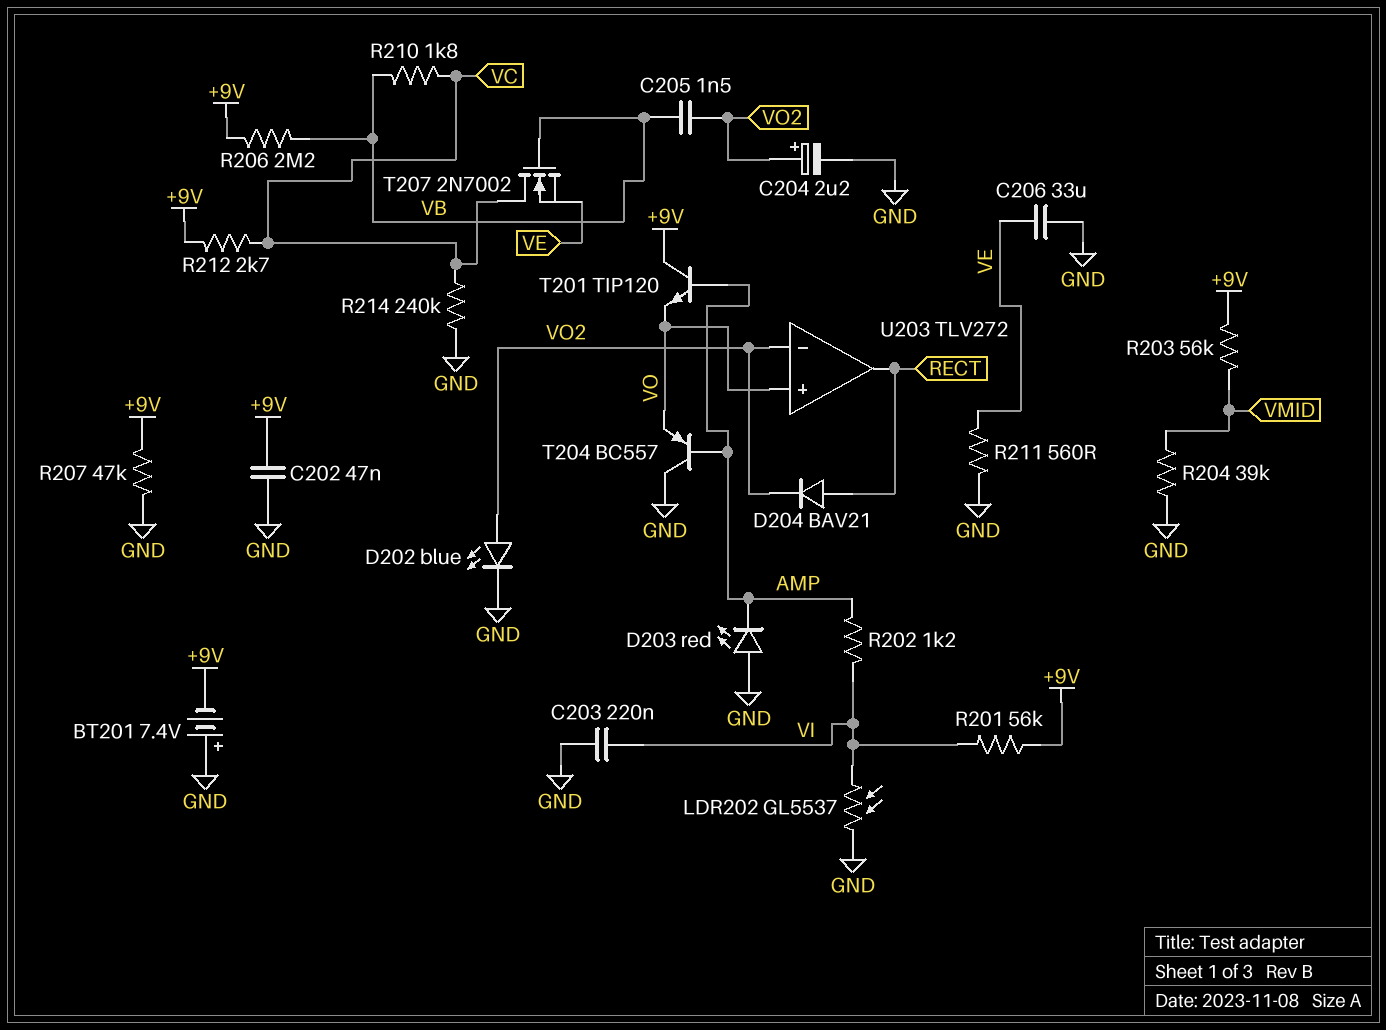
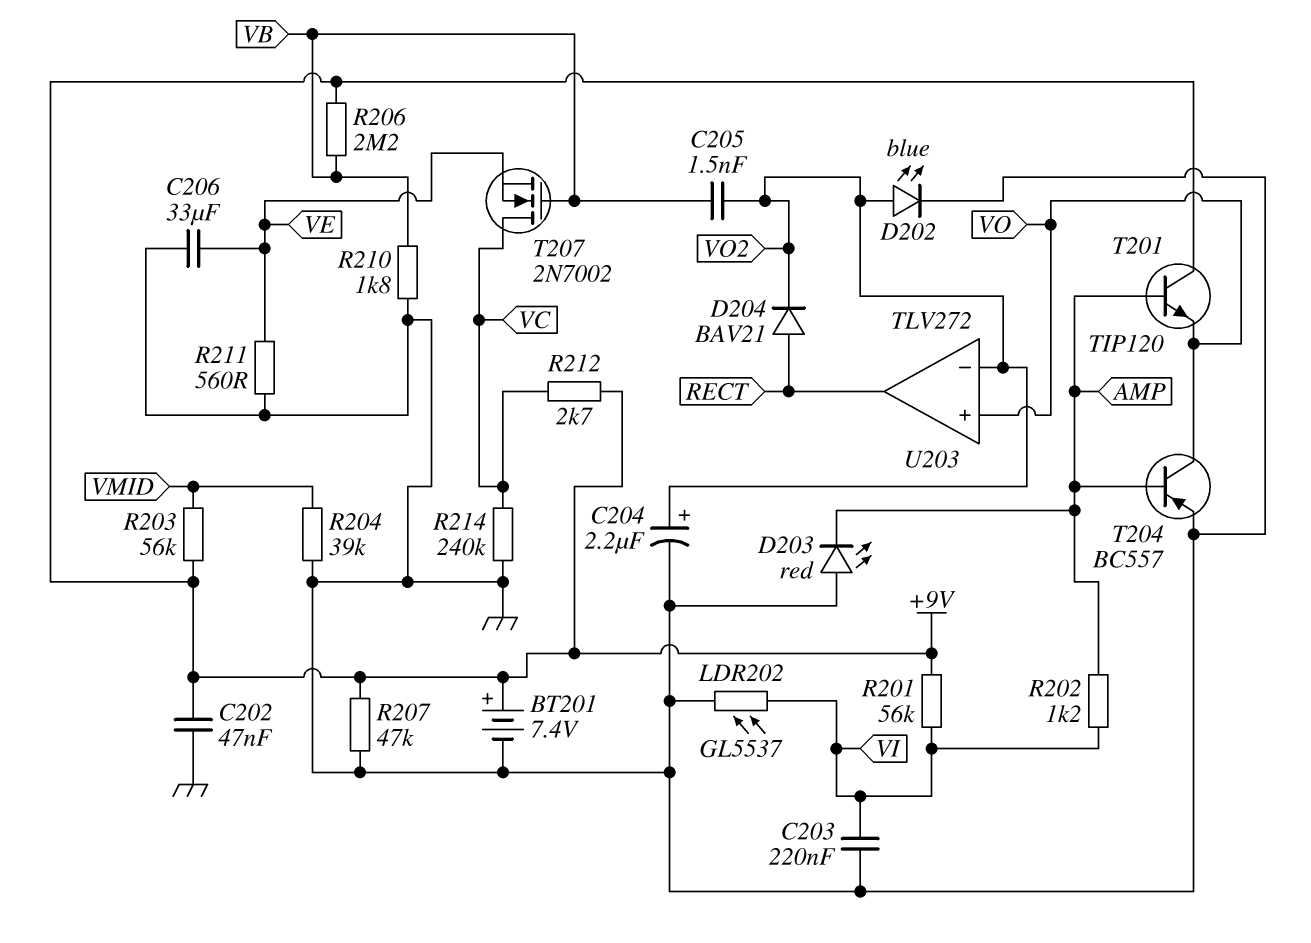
BT201: 7.4V (plus GND, minus +9V) -> 7.4V (plus +9V, minus GND)
R210: 1.8k (VB, VC) -> 1.8k (GND, VB)
T204: PNP BC557 (B AMP, C GND, E VO) -> PNP BC557 (B AMP, C VO, E GND)

